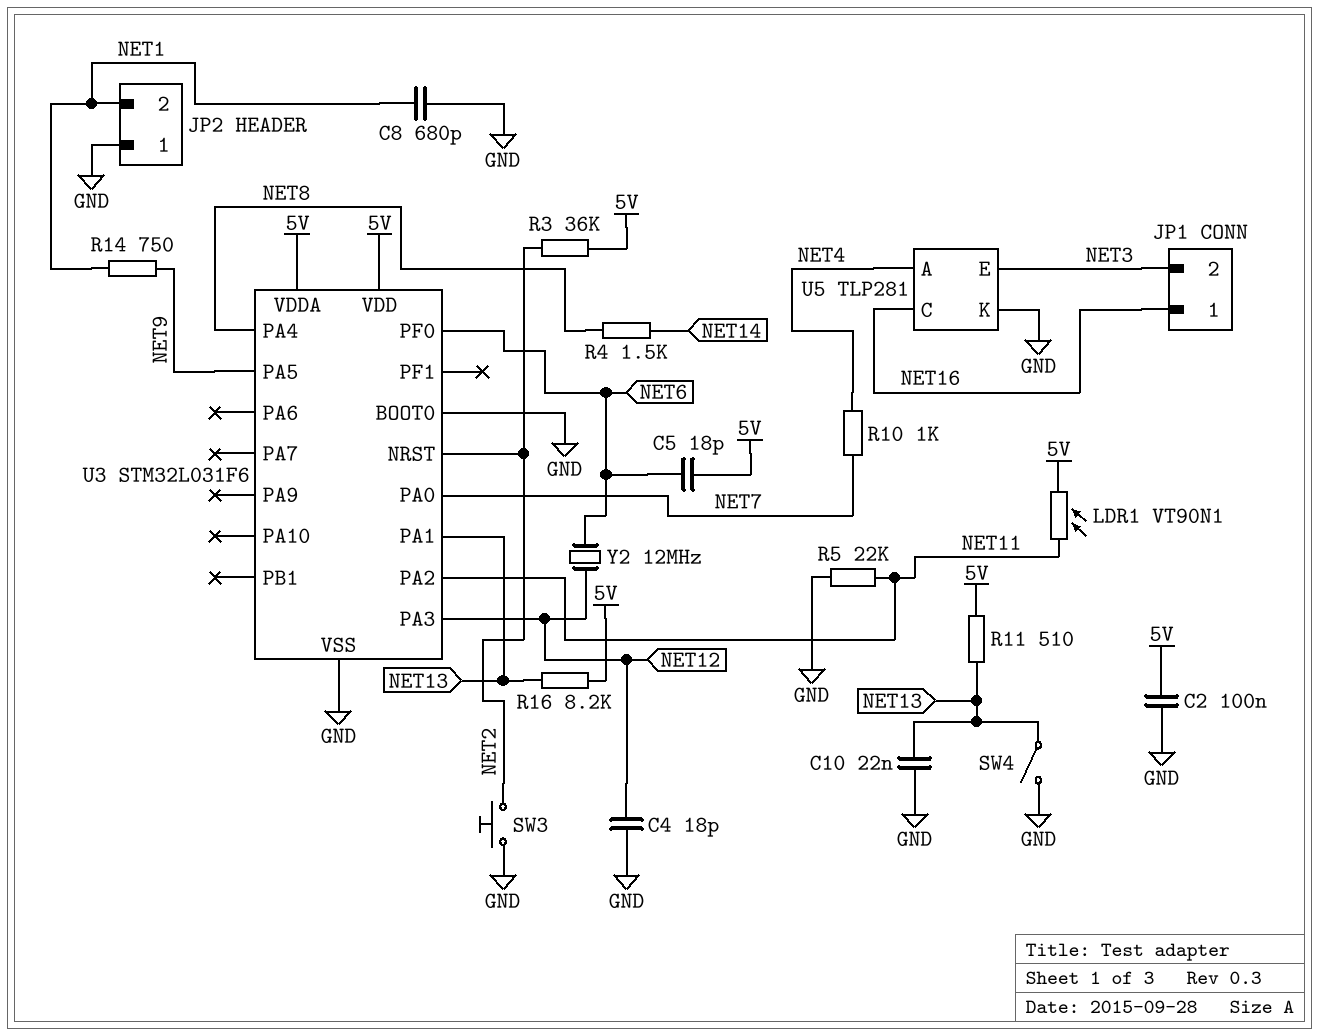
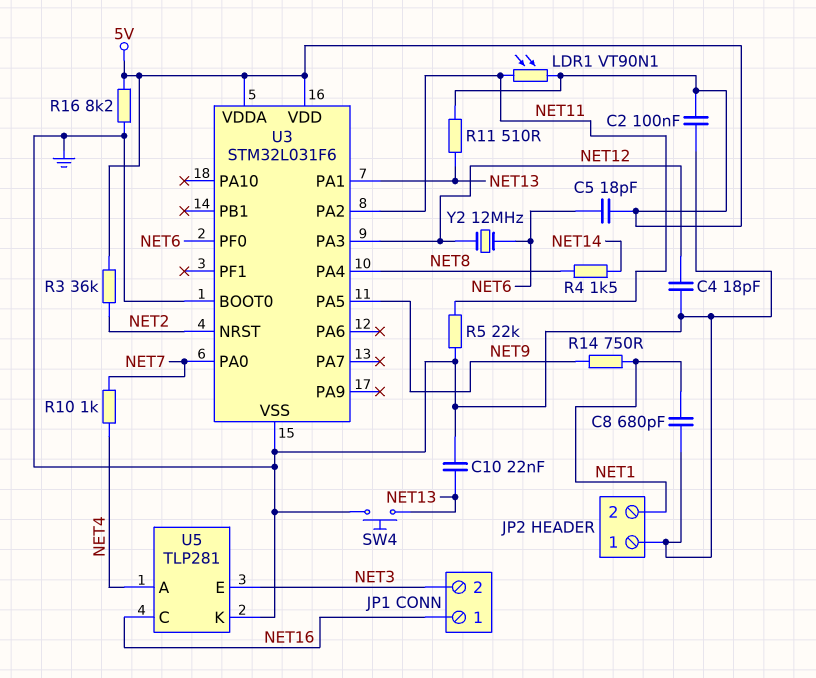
R16: 8.2k (5V, NET13) -> 8.2k (5V, GND)
SW3: button (GND, NET2) -> none
SW4: switch (GND, NET13) -> button (GND, NET13)

